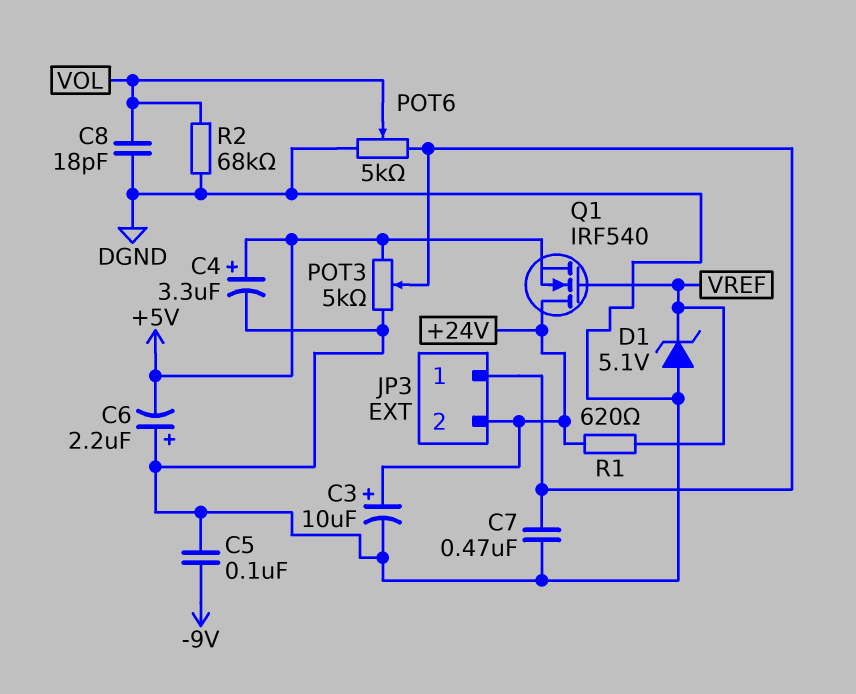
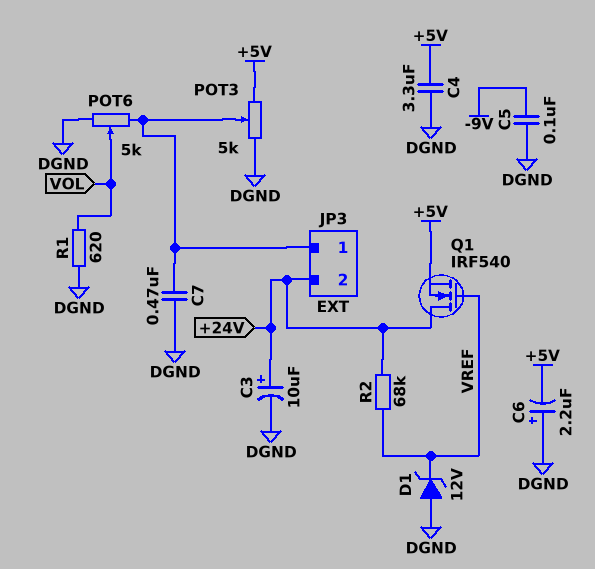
C4: 3.3uF (plus +5V, minus DGND) -> 3.3uF (+5V, DGND)
C8: 18pF (DGND, VOL) -> none
D1: zener 5.1V (A DGND, K VREF) -> zener 12V (A DGND, K VREF)
R1: 620 (+24V, VREF) -> 620 (DGND, VOL)
R2: 68k (DGND, VOL) -> 68k (+24V, VREF)

